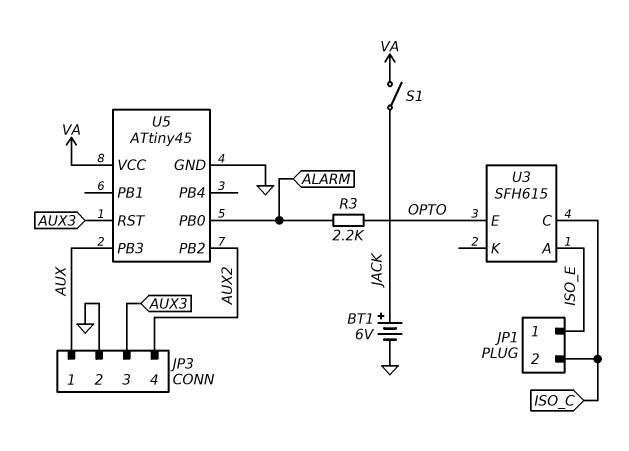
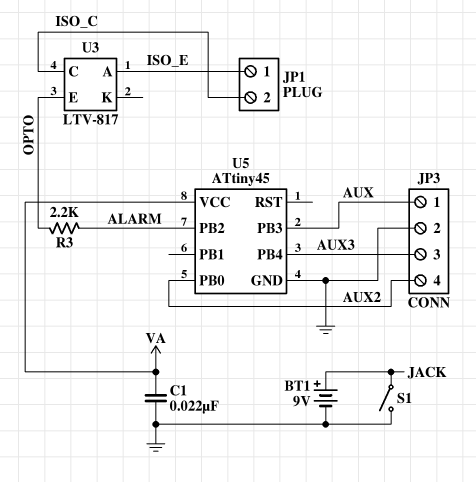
BT1: 6V (plus JACK, minus GND) -> 9V (plus JACK, minus GND)
C1: none -> 22nF (GND, VA)
S1: switch (JACK, VA) -> switch (GND, JACK)
U3: SFH615 -> LTV-817
U5 pin PB0: ALARM -> AUX2
U5 pin PB2: AUX2 -> ALARM
U5 pin PB4: none -> AUX3
U5 pin RST: AUX3 -> none

